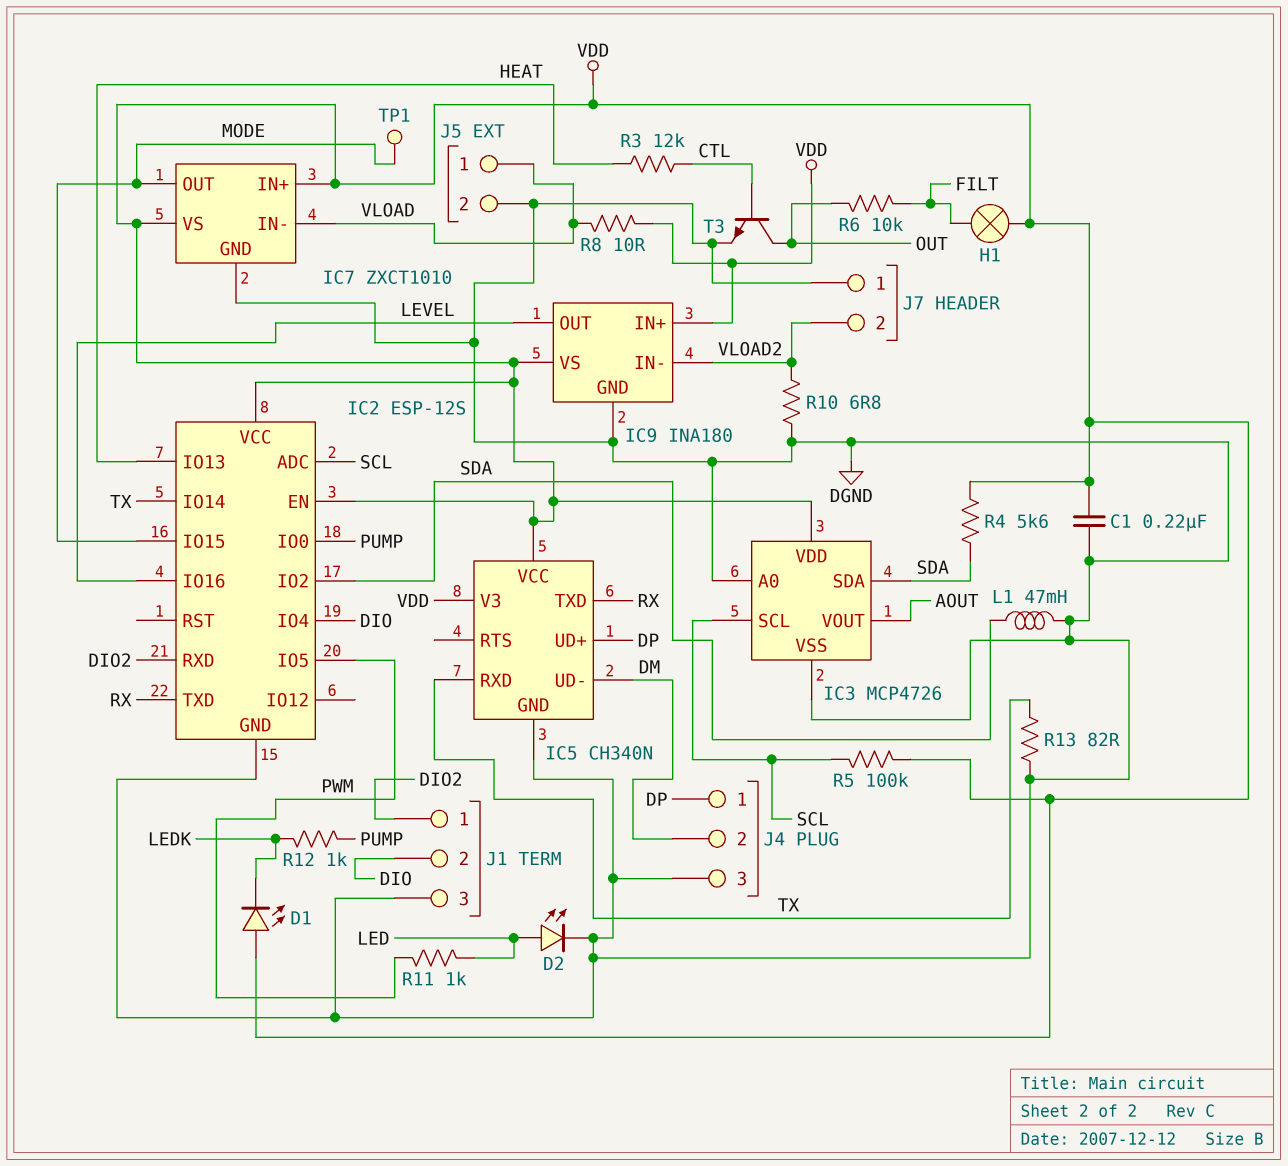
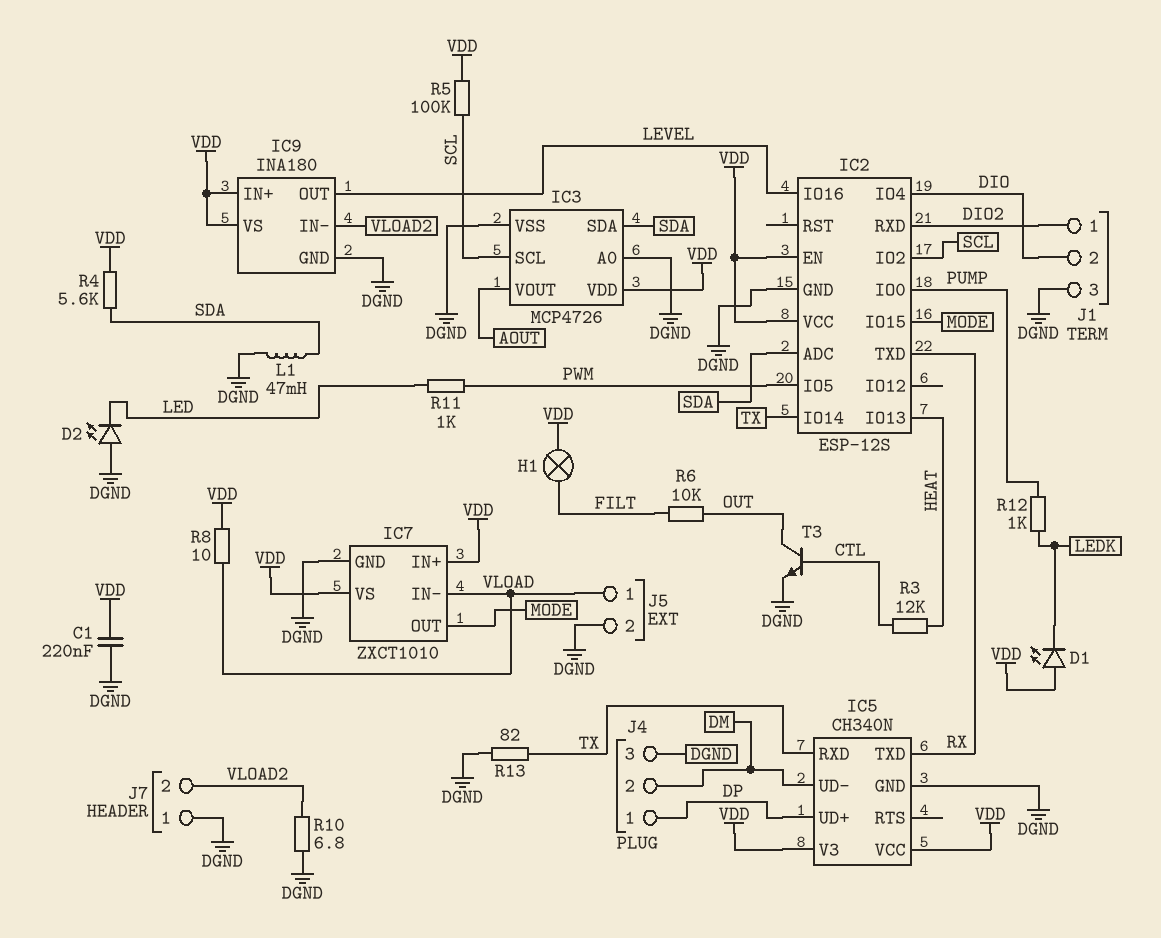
D2: LED (A LED, K DGND) -> LED (A DGND, K LED)
IC2 pin ADC: SCL -> SDA
IC2 pin IO2: SDA -> SCL
TP1: test point (MODE) -> none

